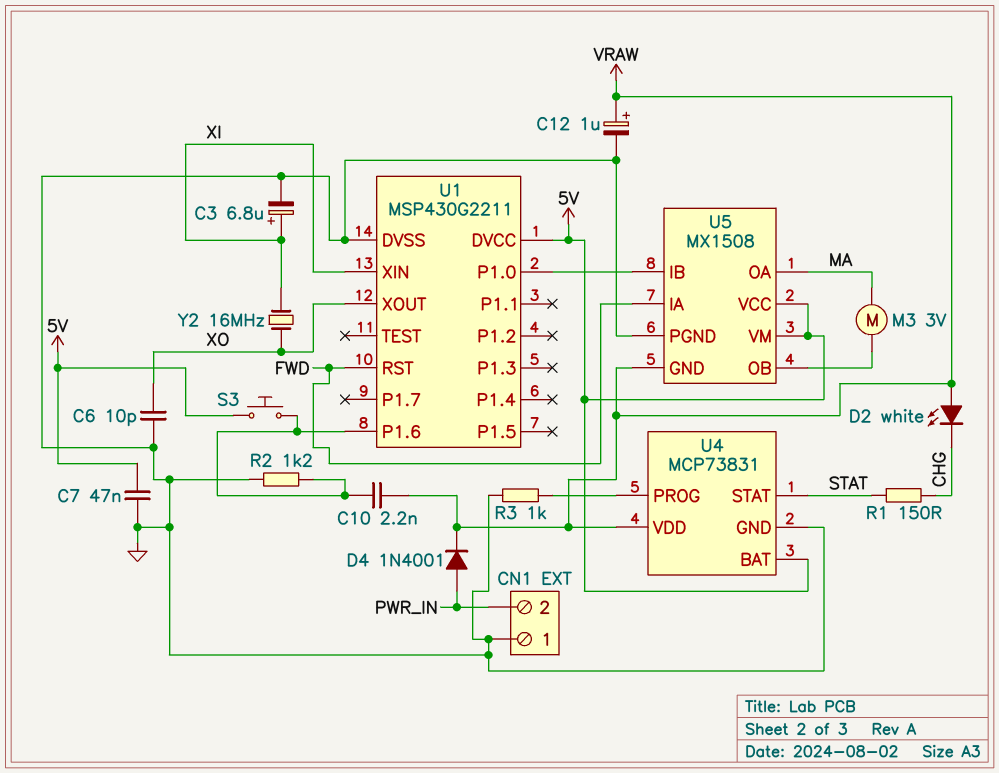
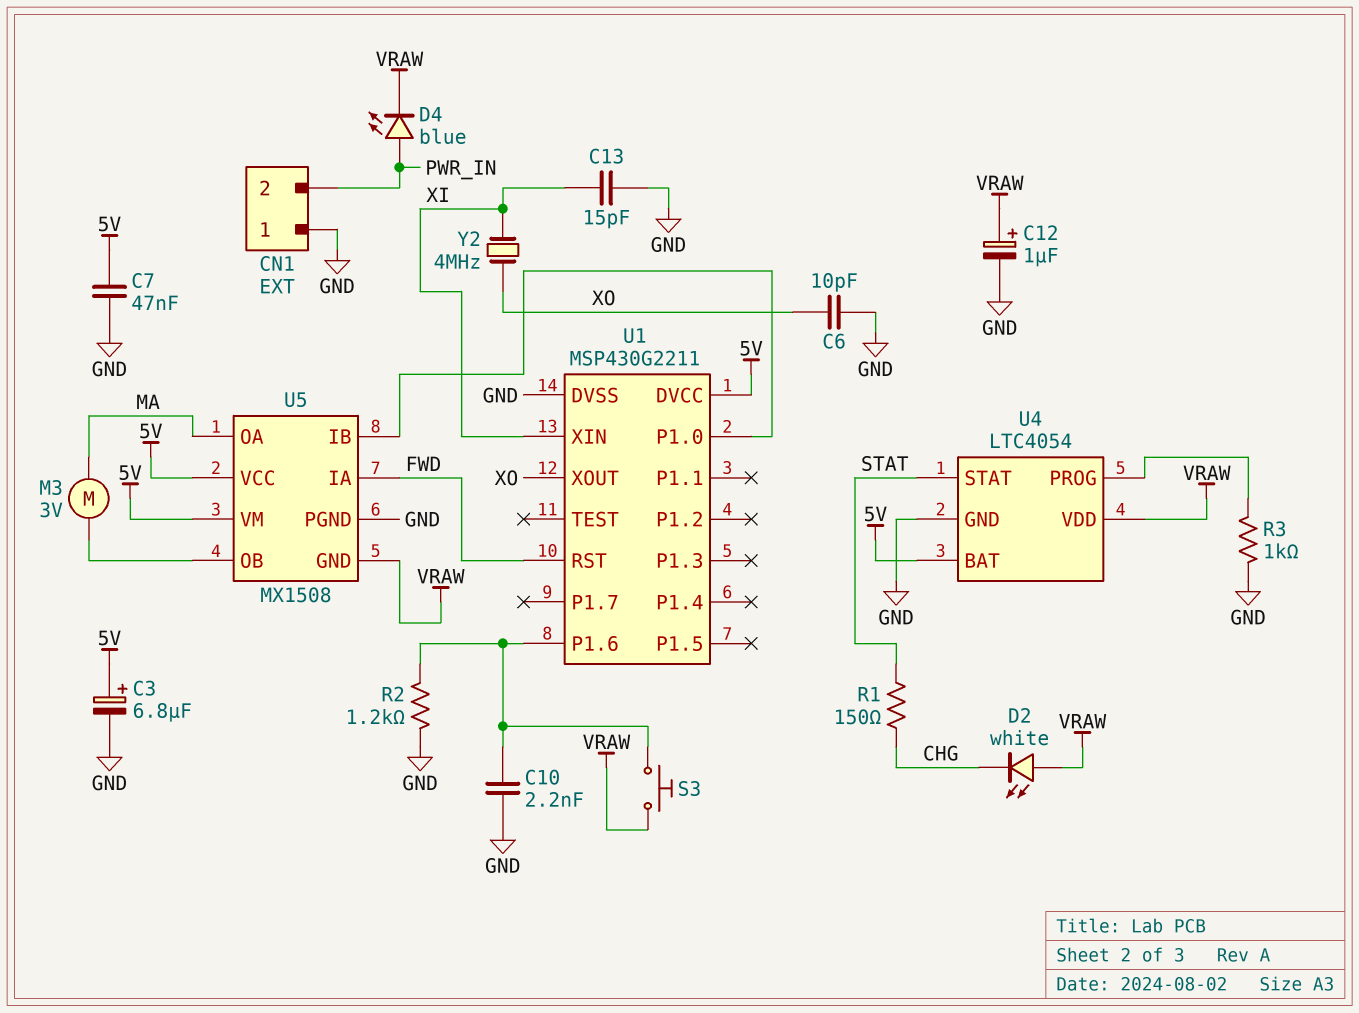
C3: 6.8uF (plus XI, minus GND) -> 6.8uF (plus 5V, minus GND)
C10: 2.2nF (U1/P1.6, VRAW) -> 2.2nF (GND, U1/P1.6)
C13: none -> 15pF (GND, XI)
D4: diode 1N4001 (A PWR_IN, K VRAW) -> LED blue (A PWR_IN, K VRAW)
S3: button (5V, U1/P1.6) -> button (U1/P1.6, VRAW)
U4: MCP73831 -> LTC4054
Y2: 16MHz (XI, XO) -> 4MHz (XI, XO)

